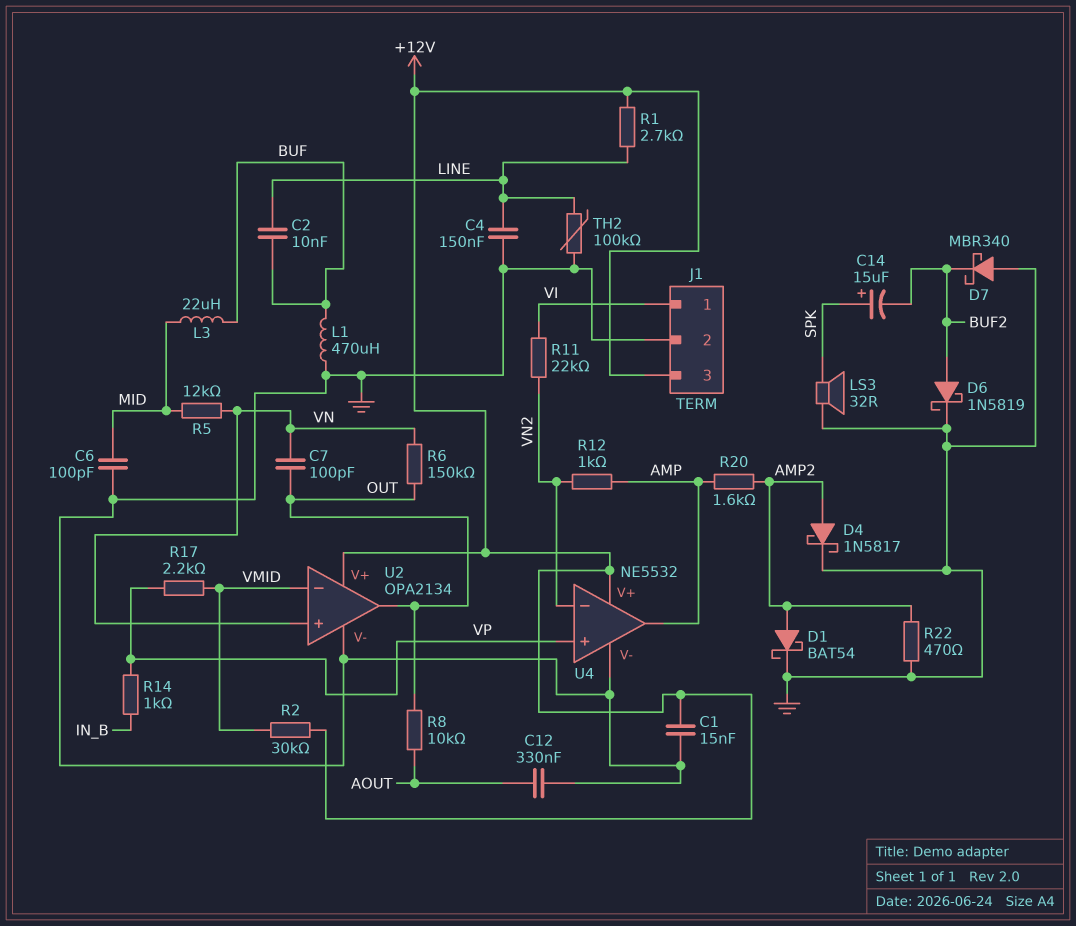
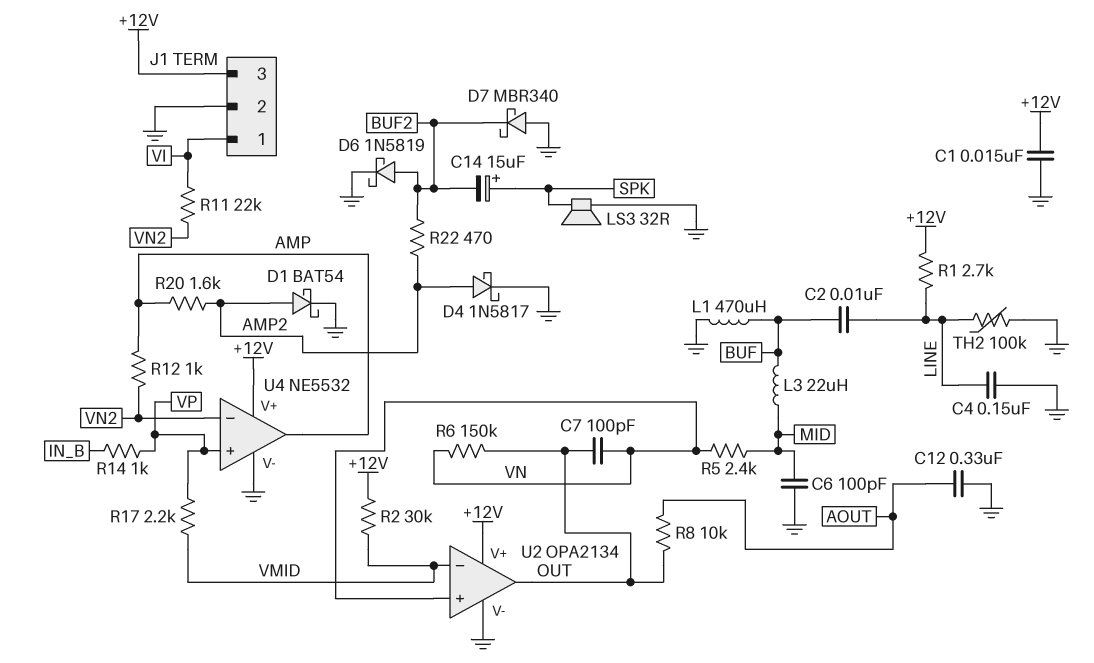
R5: 12k (MID, VN) -> 2.4k (MID, VN)
R22: 470 (AMP2, GND) -> 470 (AMP2, BUF2)

